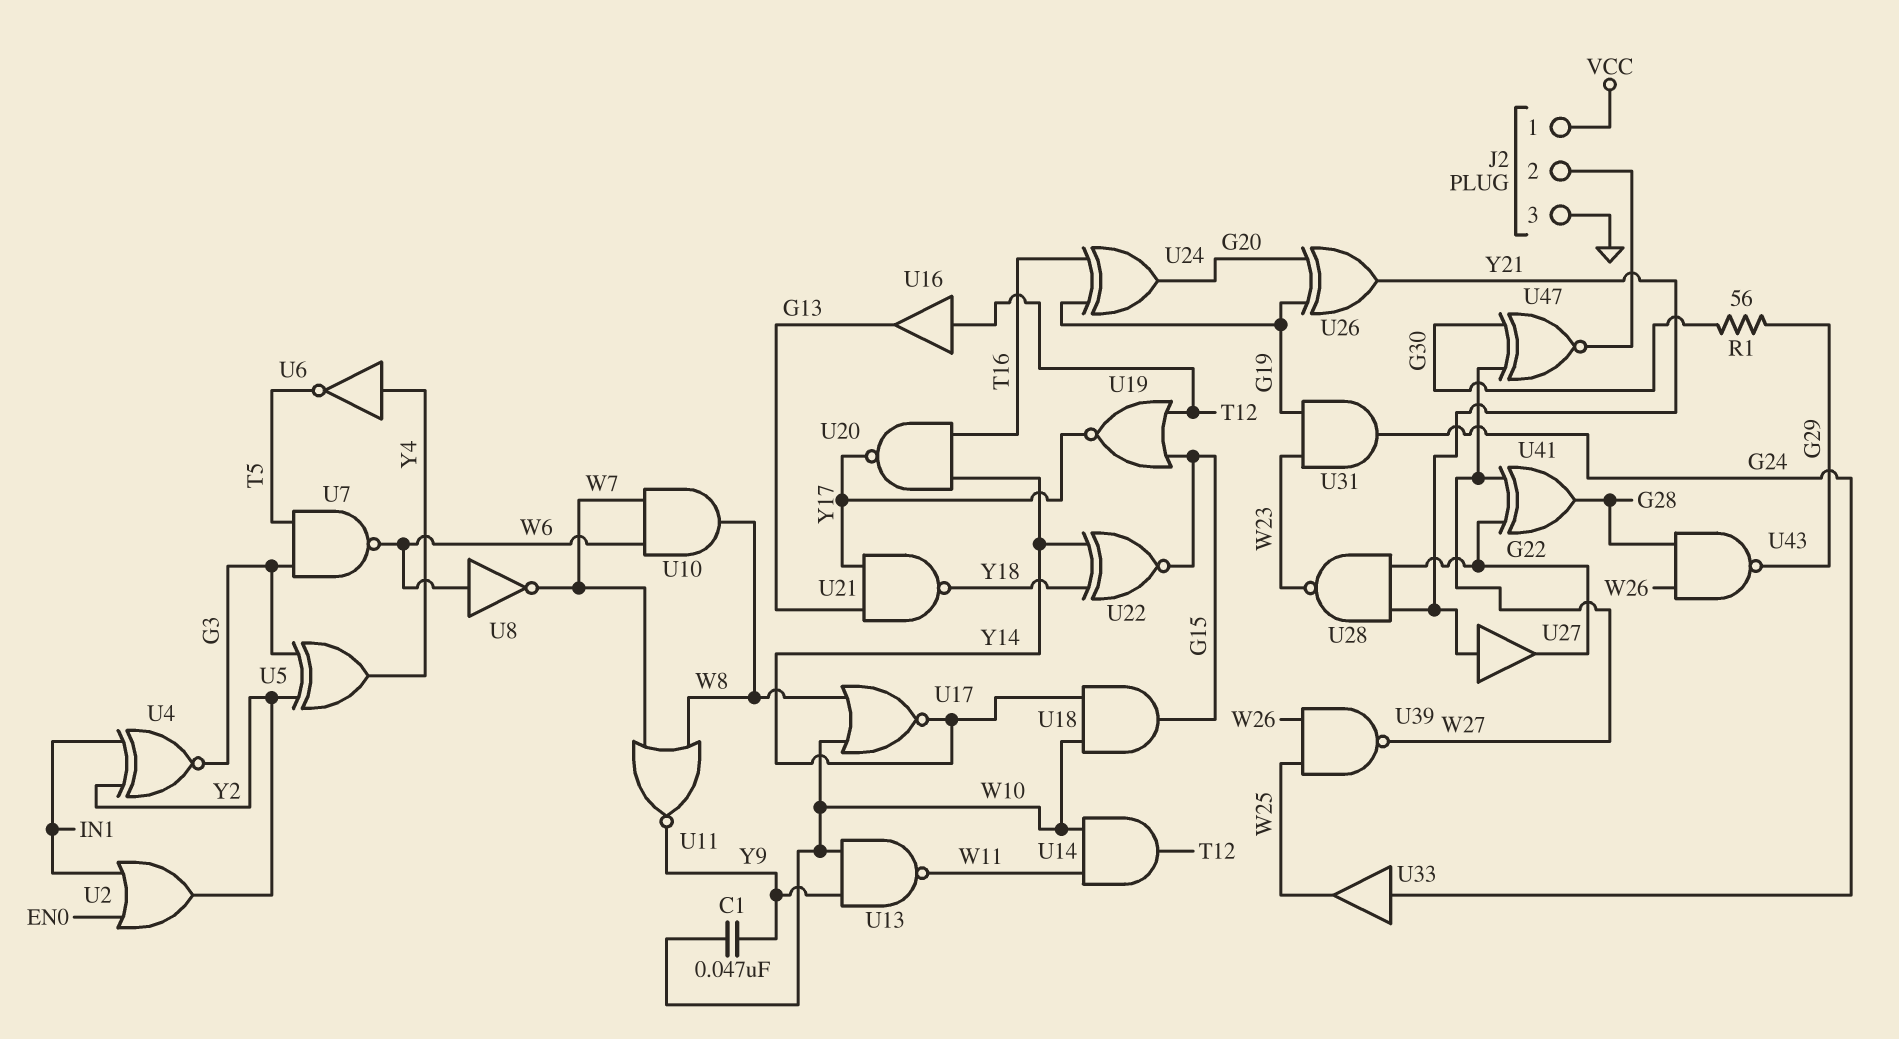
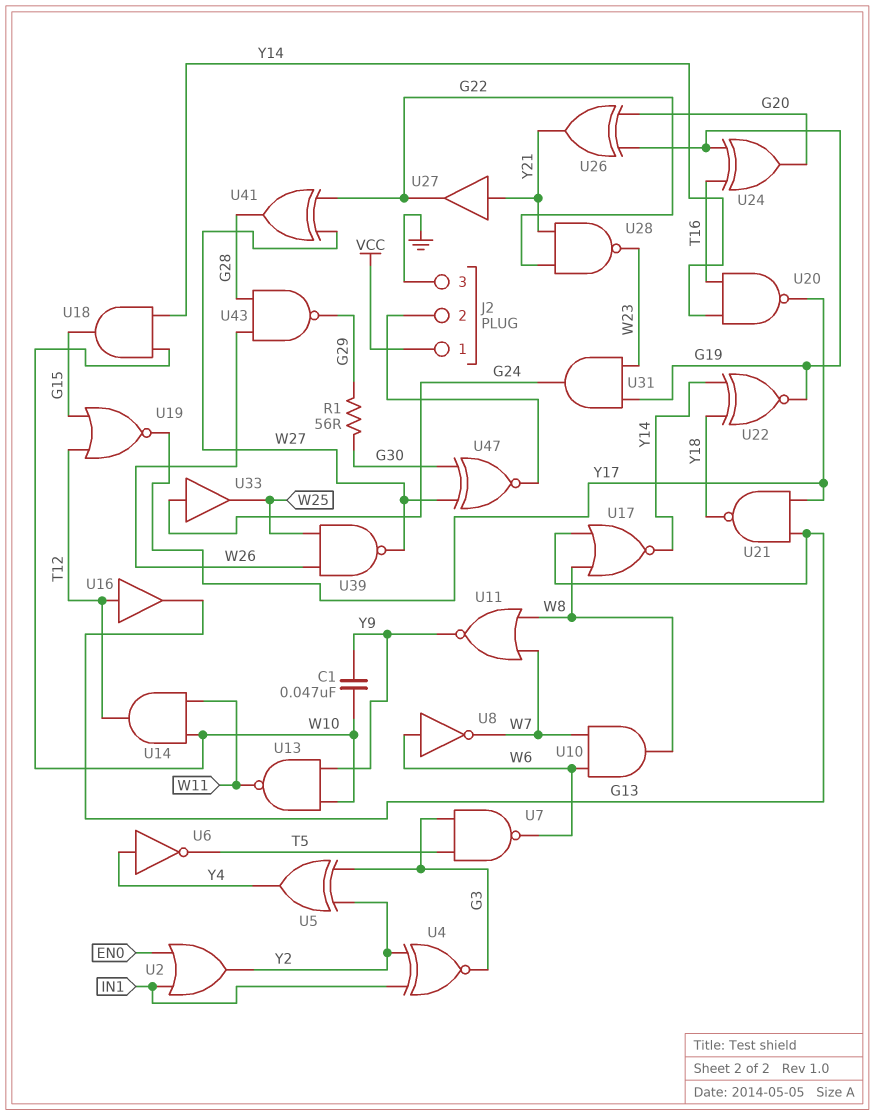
U17: NOR (in W8, in W10, out Y14) -> NOR (in G13, in W8, out Y14)
U22: XNOR (in Y14, in Y18, out G15) -> XNOR (in Y14, in Y18, out G19)

